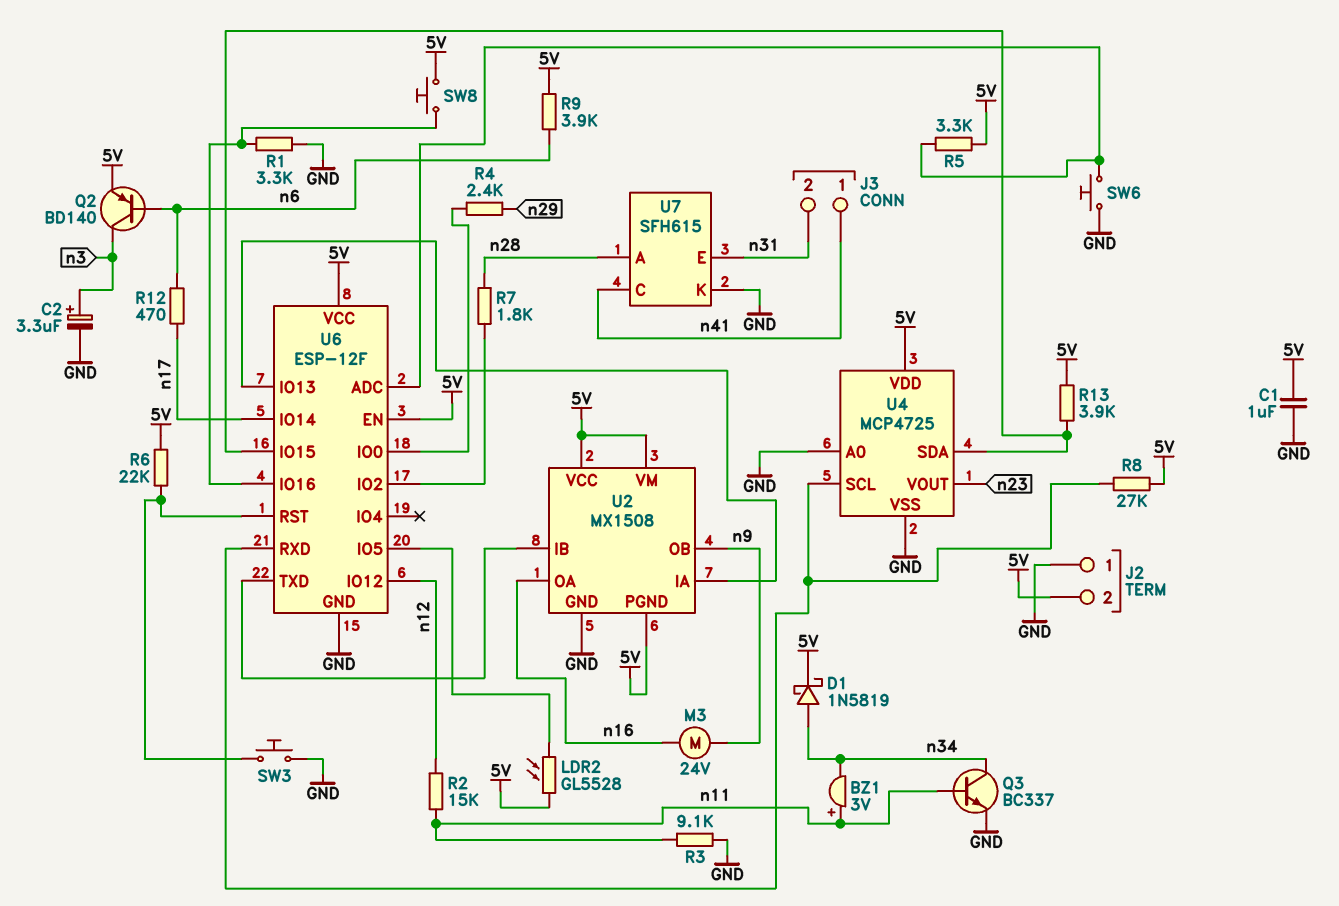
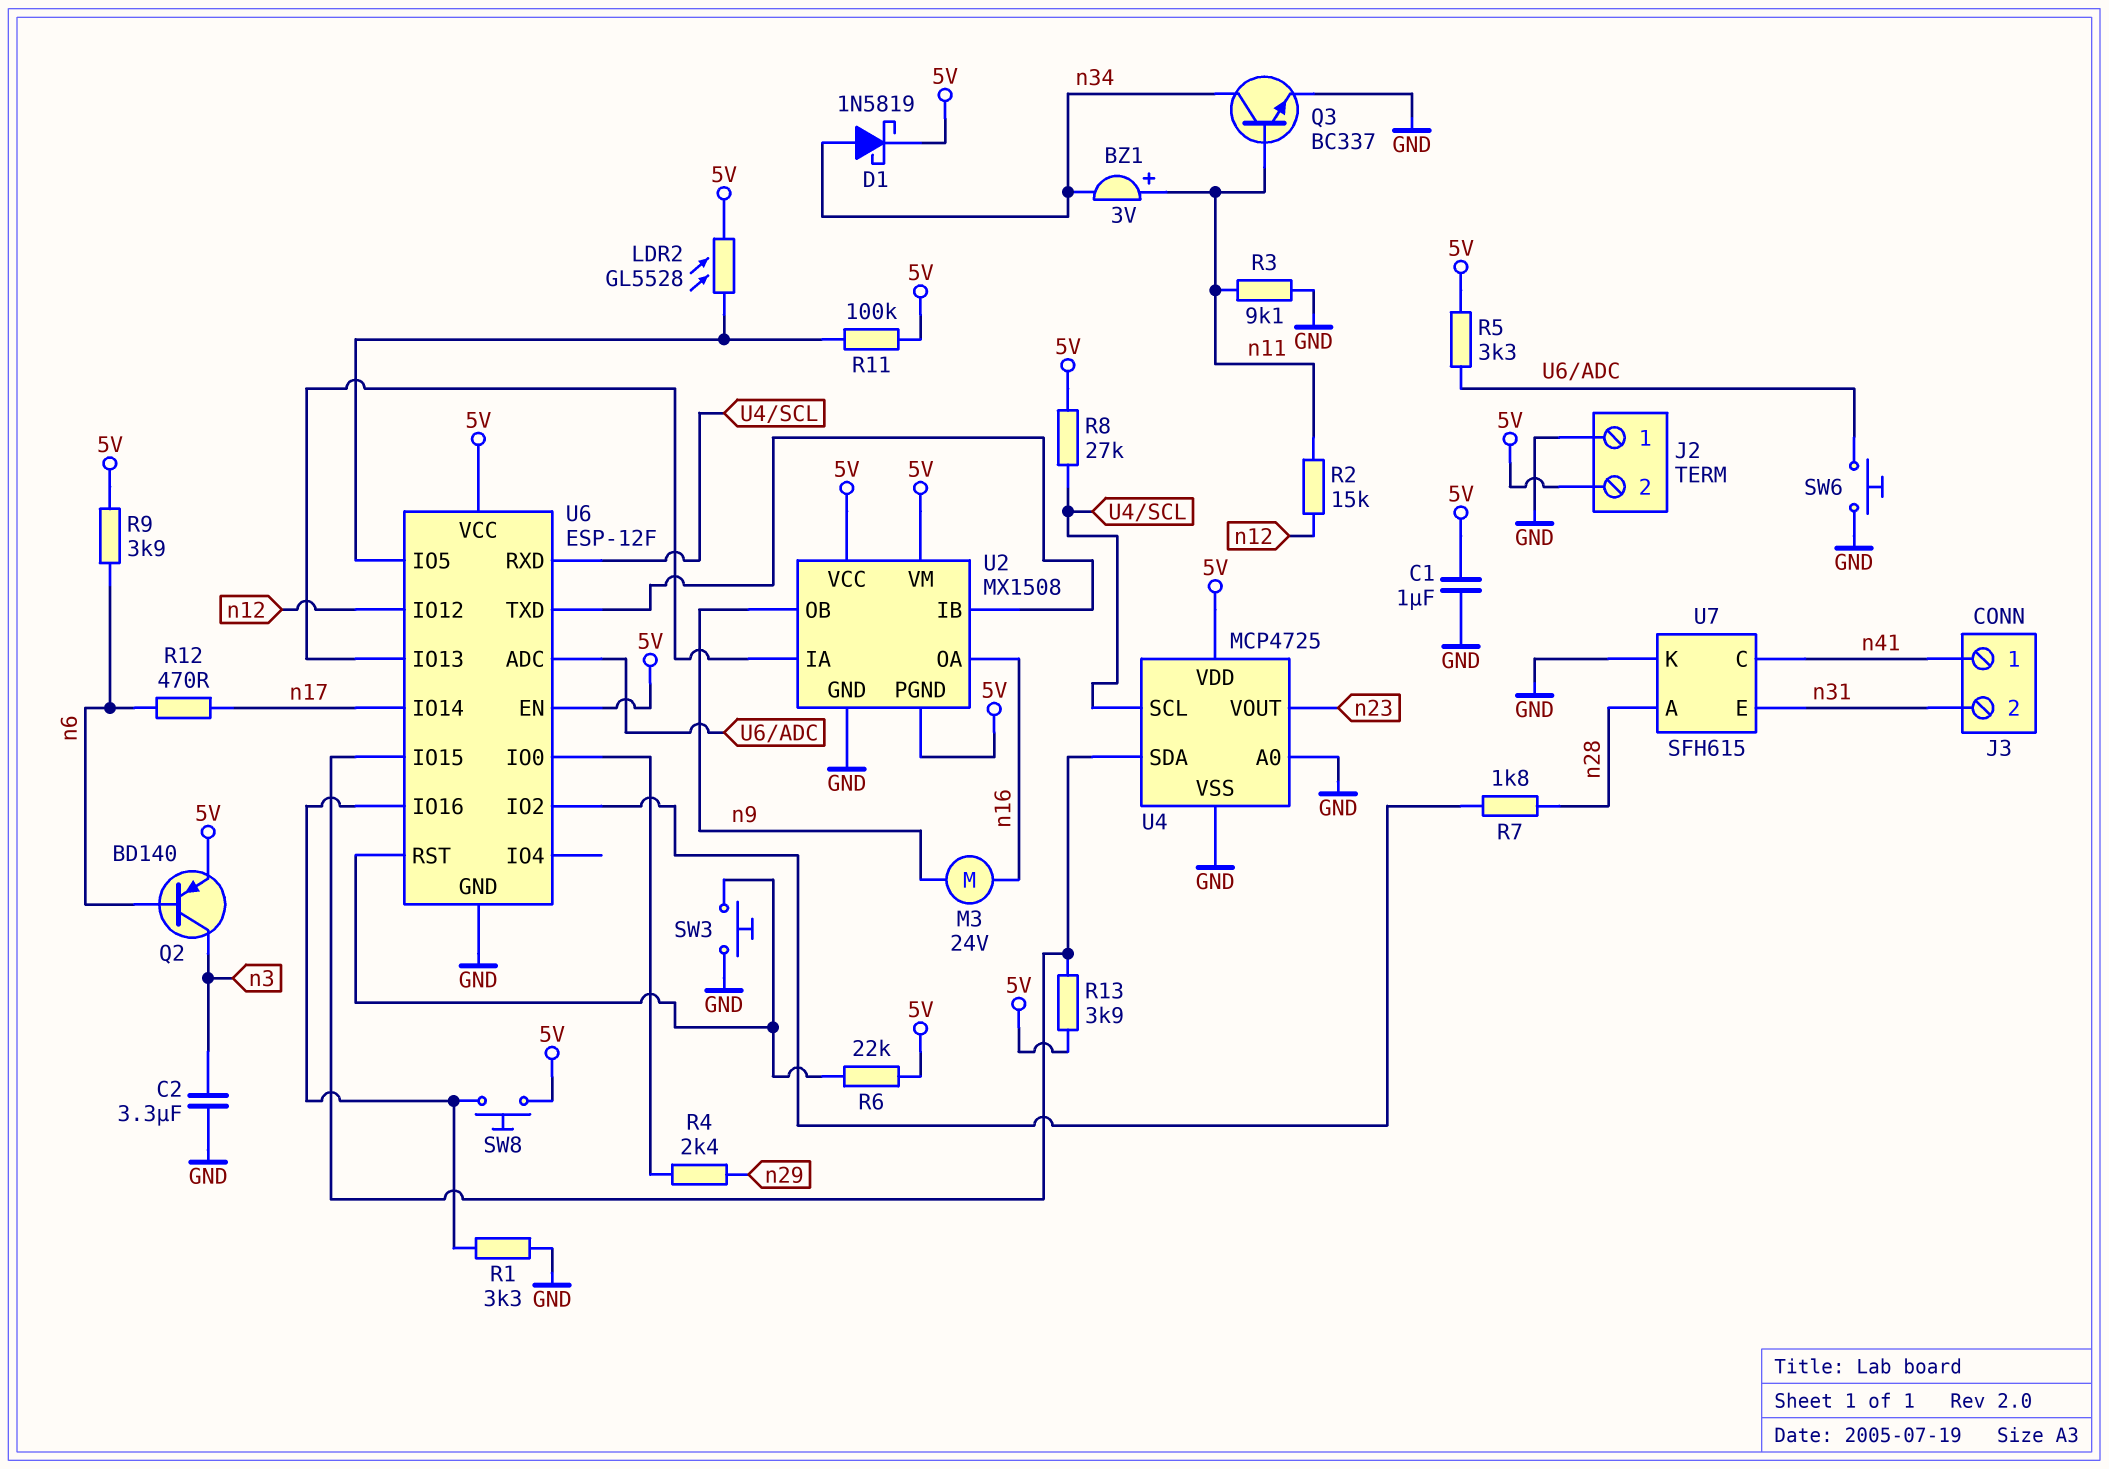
C2: 3.3uF (plus n3, minus GND) -> 3.3uF (GND, n3)
R11: none -> 100k (5V, U6/IO5)

